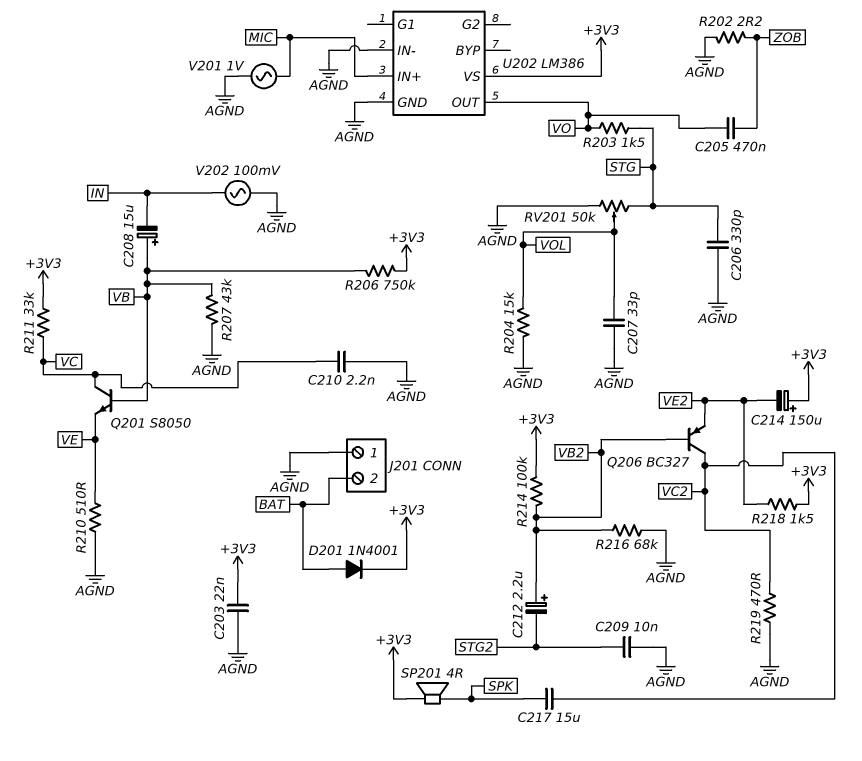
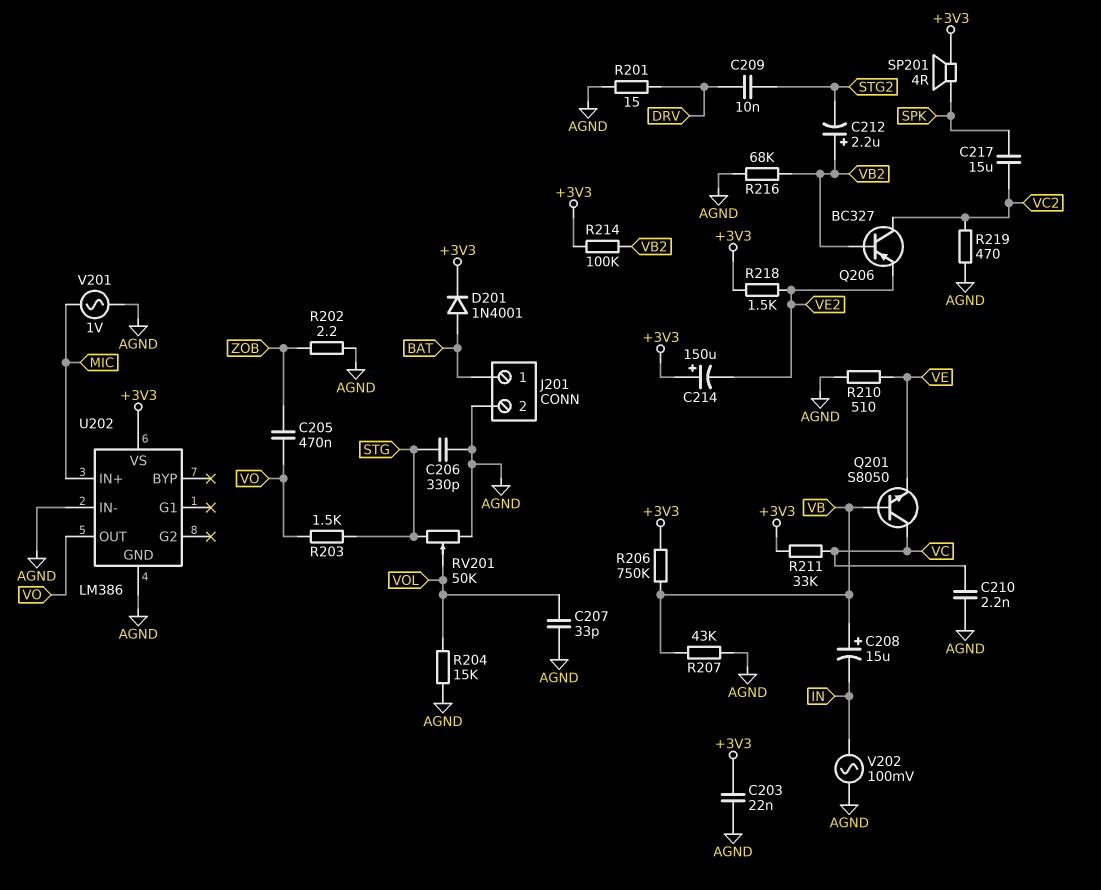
C209: 10nF (AGND, STG2) -> 10nF (DRV, STG2)
J201 pin 1: AGND -> BAT
J201 pin 2: BAT -> AGND
R201: none -> 15 (AGND, DRV)

